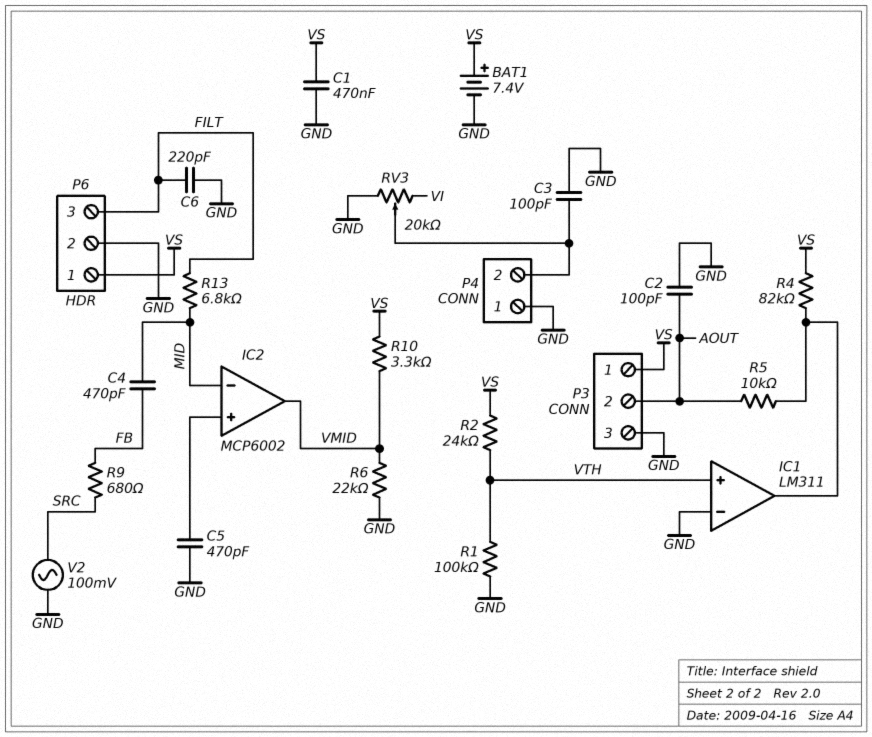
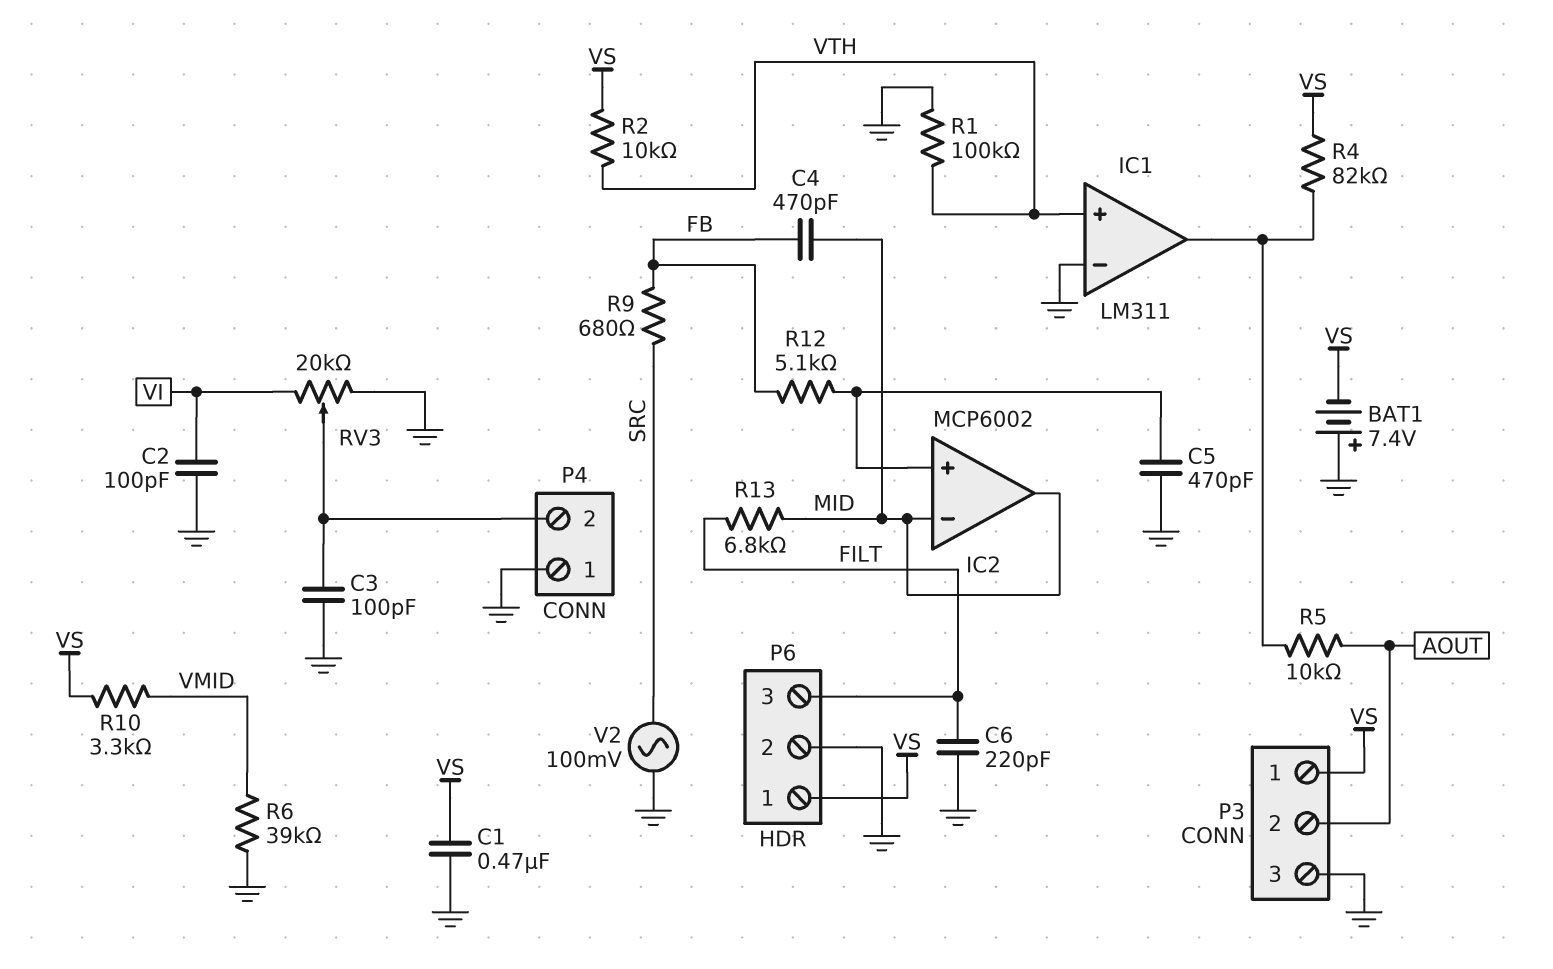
BAT1: 7.4V (plus VS, minus GND) -> 7.4V (plus GND, minus VS)
C2: 100pF (AOUT, GND) -> 100pF (GND, VI)
IC2 pin out: VMID -> MID
R2: 24k (VS, VTH) -> 10k (VS, VTH)
R6: 22k (GND, VMID) -> 39k (GND, VMID)
R12: none -> 5.1k (FB, IC2/in+)

